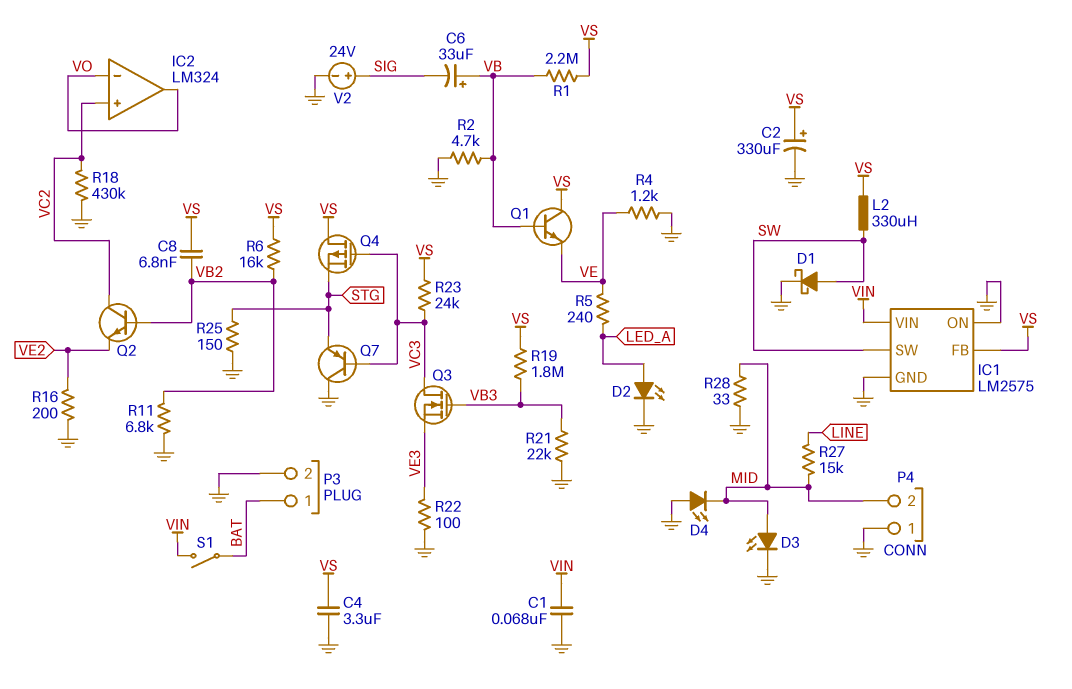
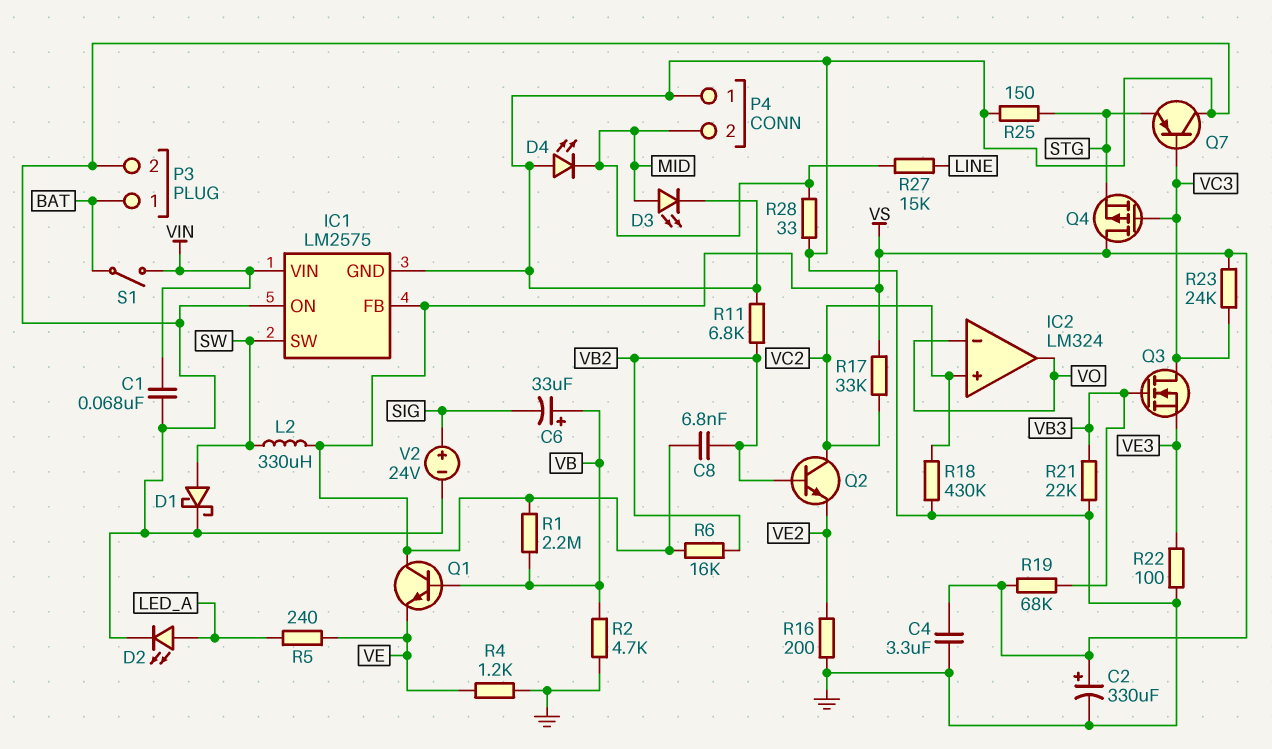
R17: none -> 33k (VC2, VS)
R19: 1.8M (VB3, VS) -> 68k (VB3, VS)

